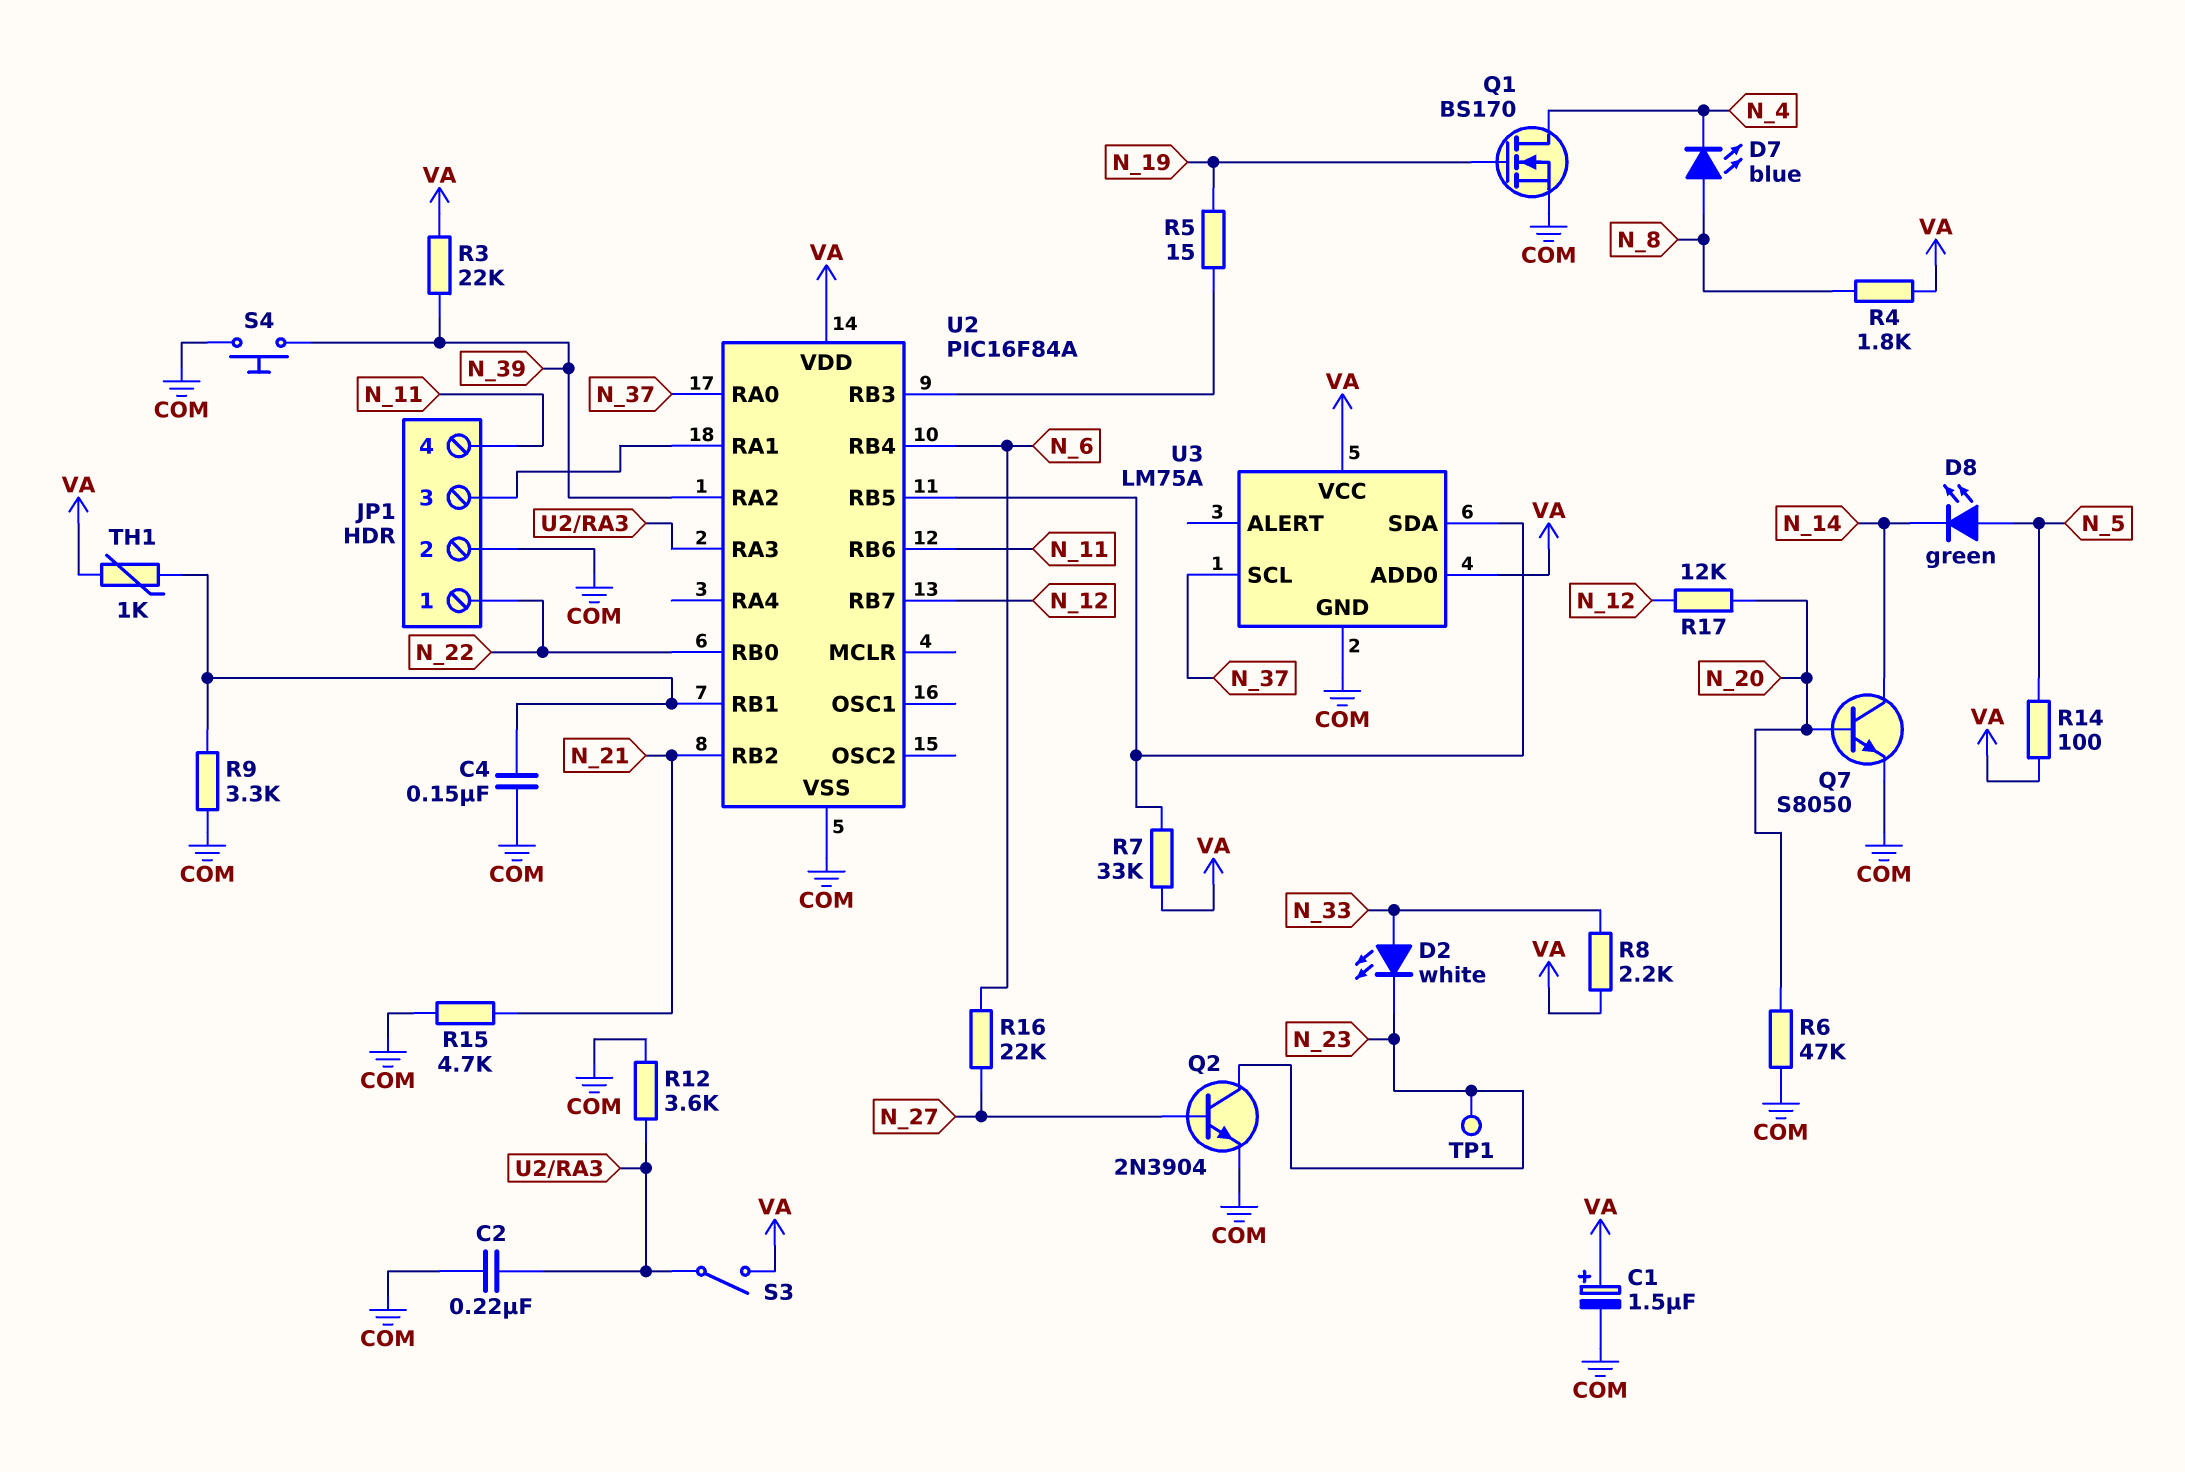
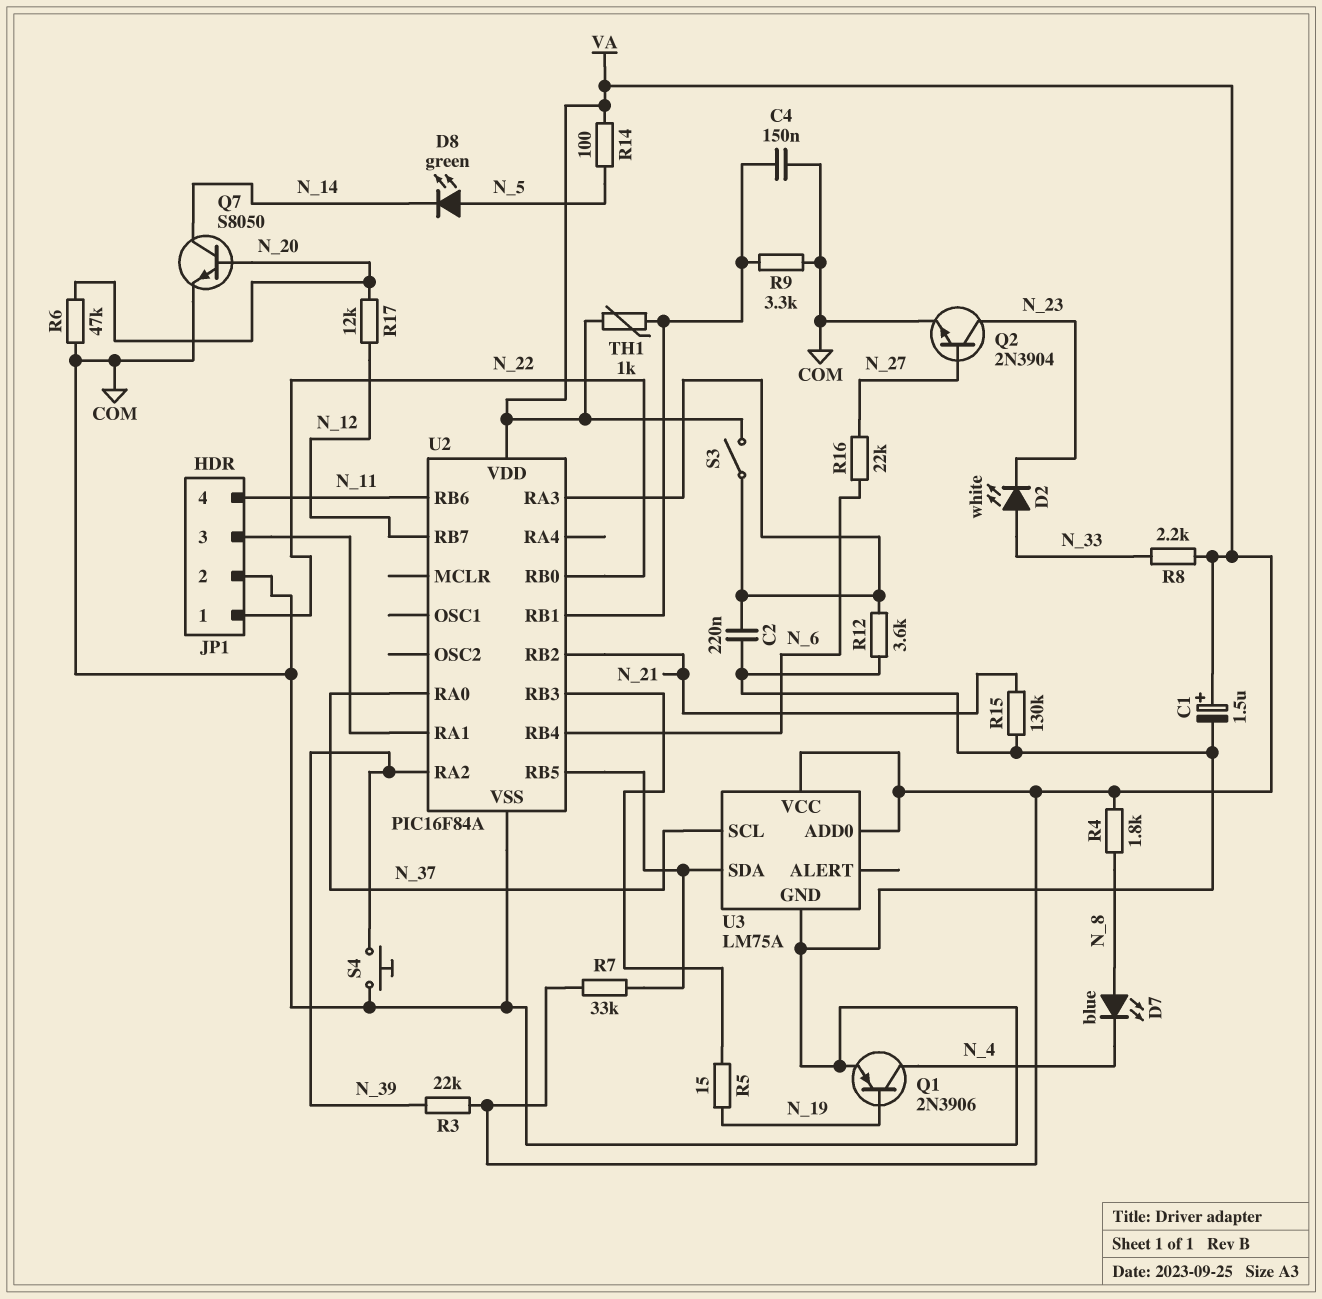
Q1: NMOS BS170 (G N_19, D N_4, S COM) -> PNP 2N3906 (B N_19, C N_4, E COM)
R15: 4.7k (COM, N_21) -> 130k (COM, N_21)
TP1: test point (N_23) -> none

